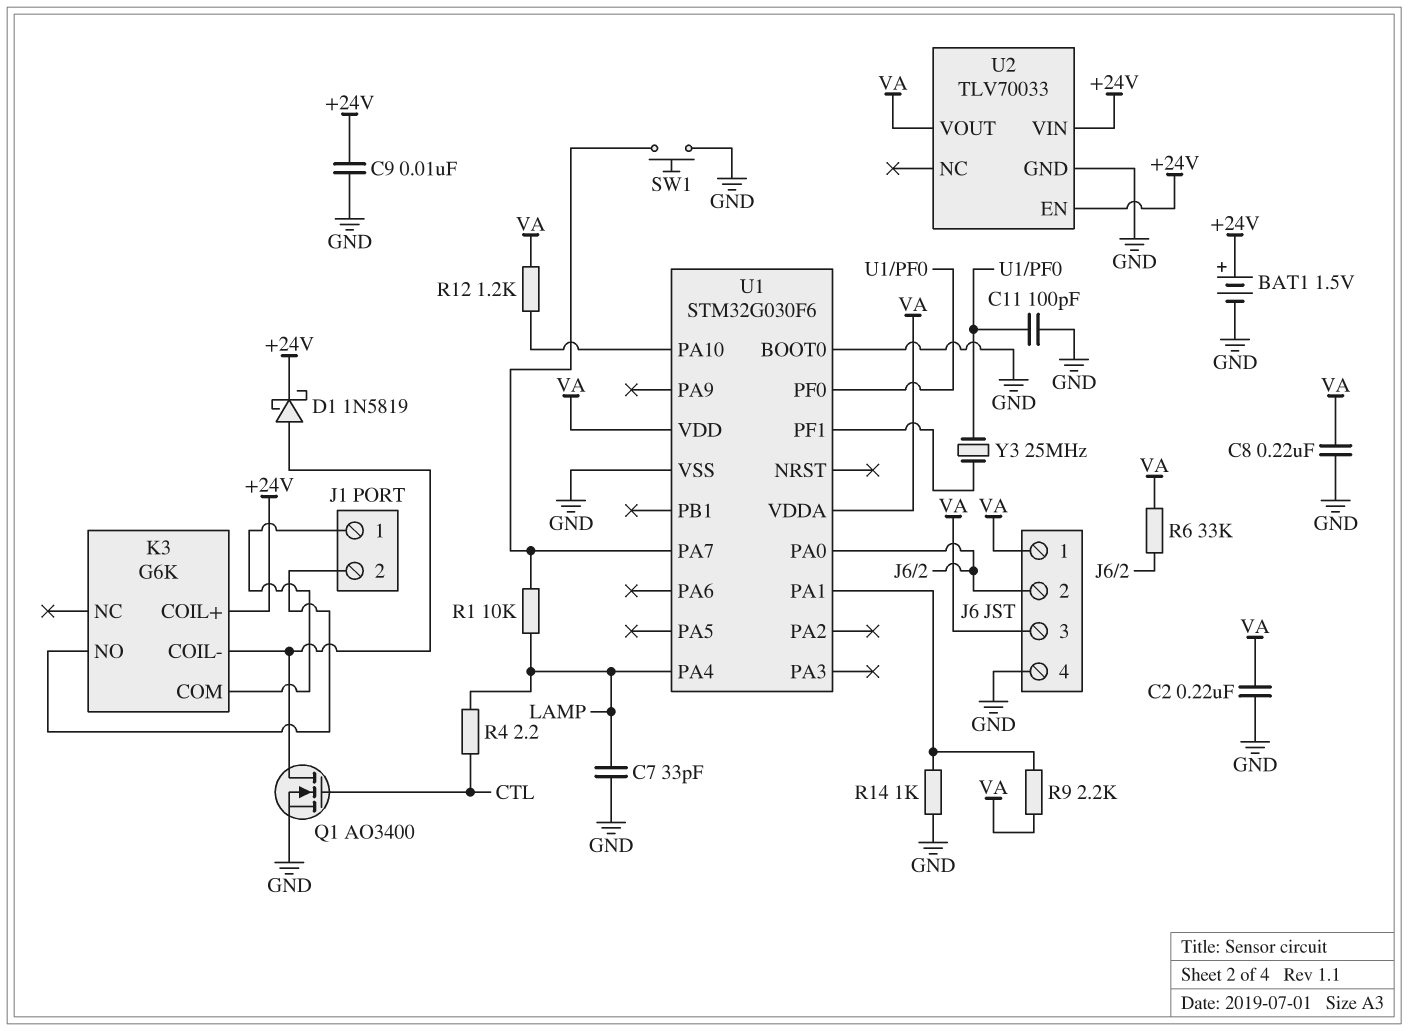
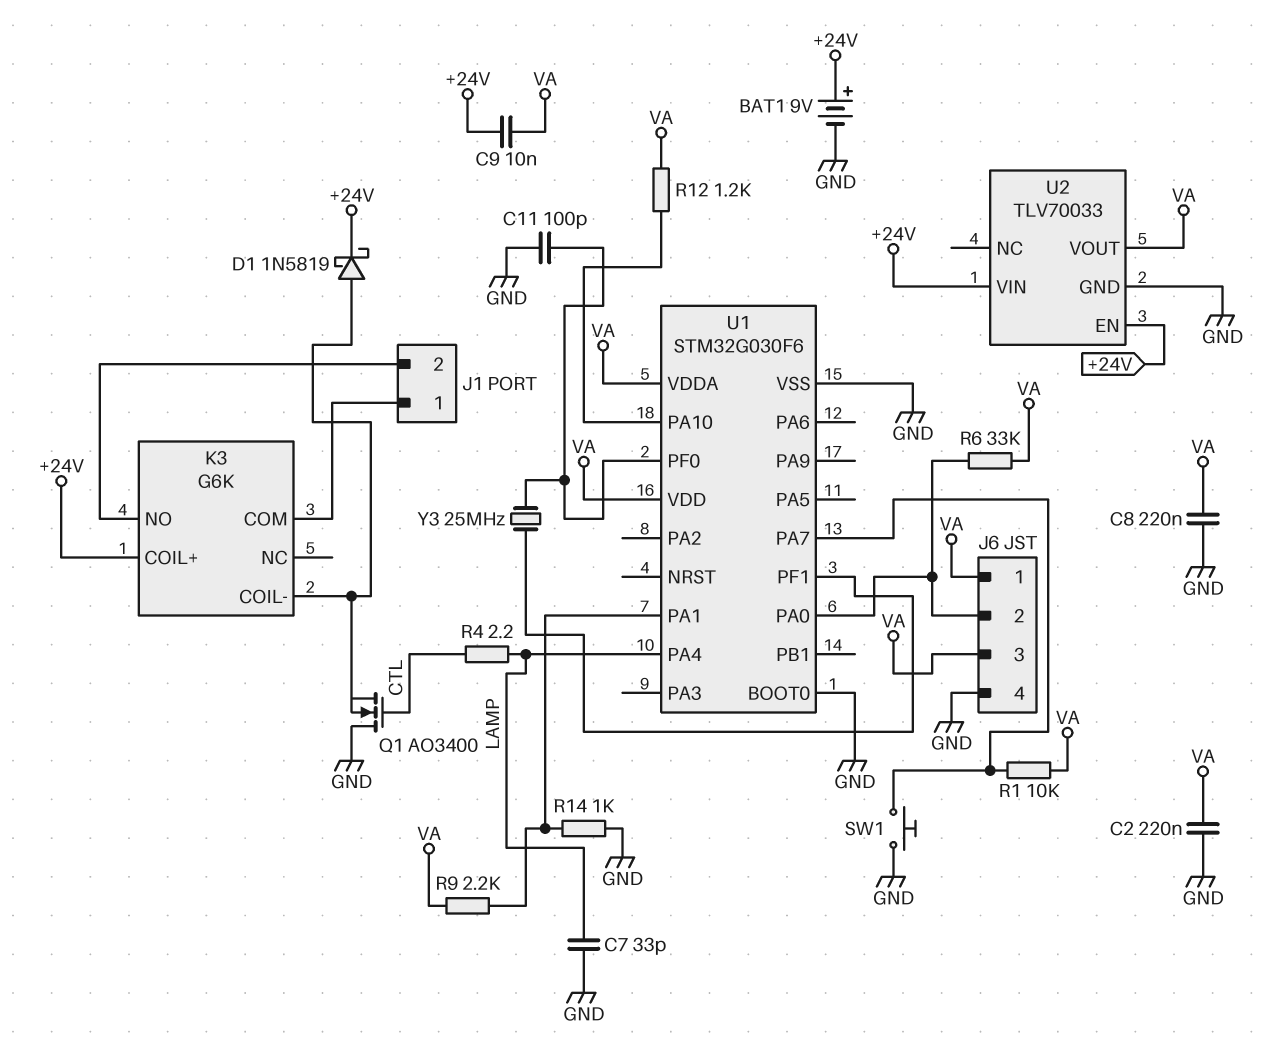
BAT1: 1.5V (plus +24V, minus GND) -> 9V (plus +24V, minus GND)
C9: 10nF (+24V, GND) -> 10nF (+24V, VA)
Q1: NMOS AO3400 (G CTL, D K3/COIL-, S GND) -> NMOS AO3400 (G CTL, D GND, S K3/COIL-)
R1: 10k (LAMP, U1/PA7) -> 10k (U1/PA7, VA)

